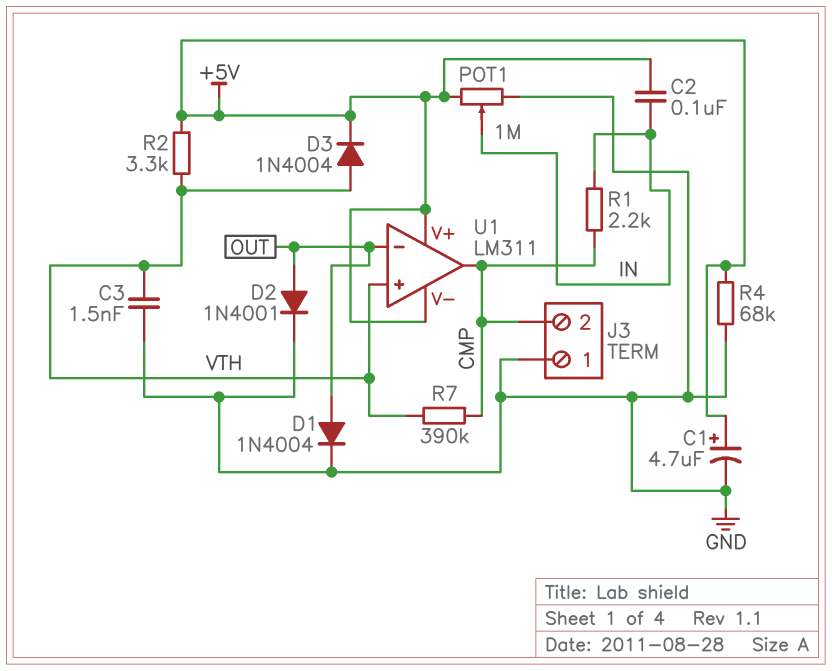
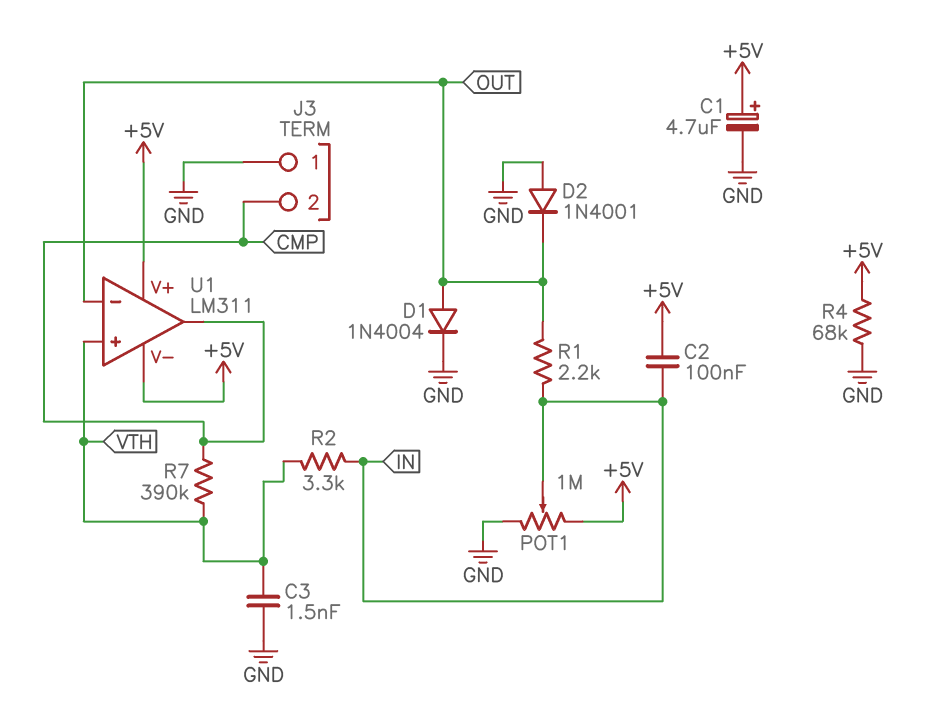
D2: diode 1N4001 (A OUT, K GND) -> diode 1N4001 (A GND, K OUT)
D3: diode 1N4004 (A VTH, K +5V) -> none
R1: 2.2k (CMP, IN) -> 2.2k (IN, OUT)
R2: 3.3k (+5V, VTH) -> 3.3k (IN, VTH)

